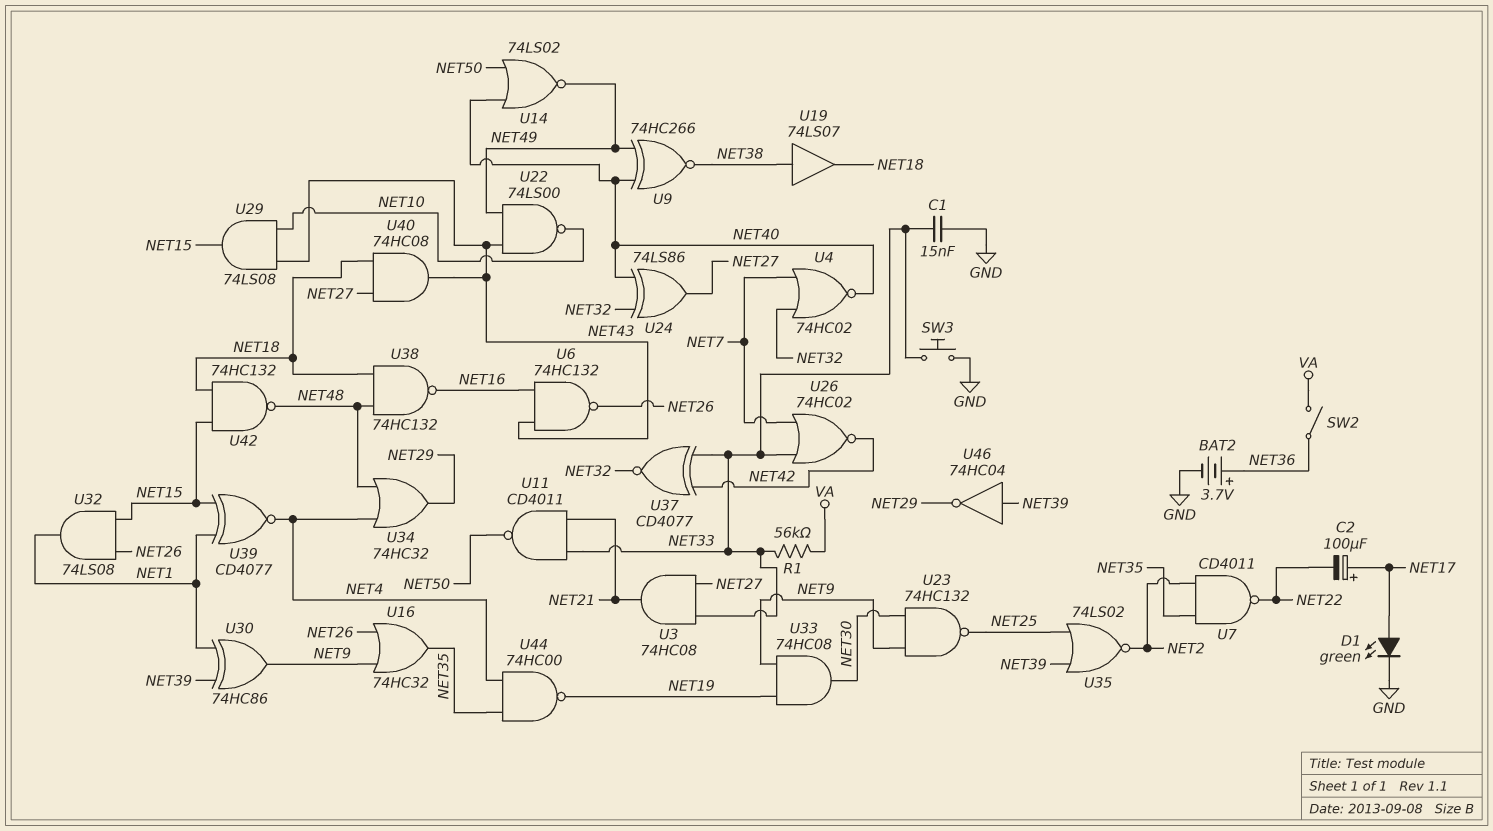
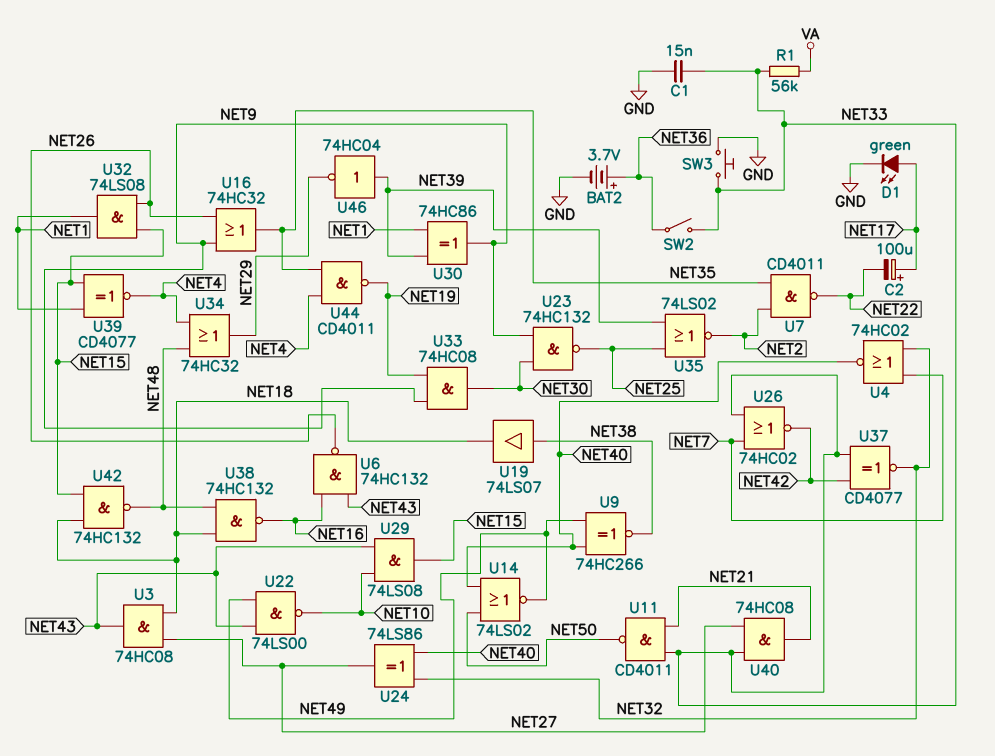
SW2: switch (NET36, VA) -> switch (NET33, NET36)
U3: AND 74HC08 (in NET27, in NET33, out NET21) -> AND 74HC08 (in NET18, in NET27, out NET43)
U40: AND 74HC08 (in NET18, in NET27, out NET43) -> AND 74HC08 (in NET27, in NET33, out NET21)
U44: NAND 74HC00 (in NET4, in NET35, out NET19) -> NAND CD4011 (in NET4, in NET35, out NET19)

